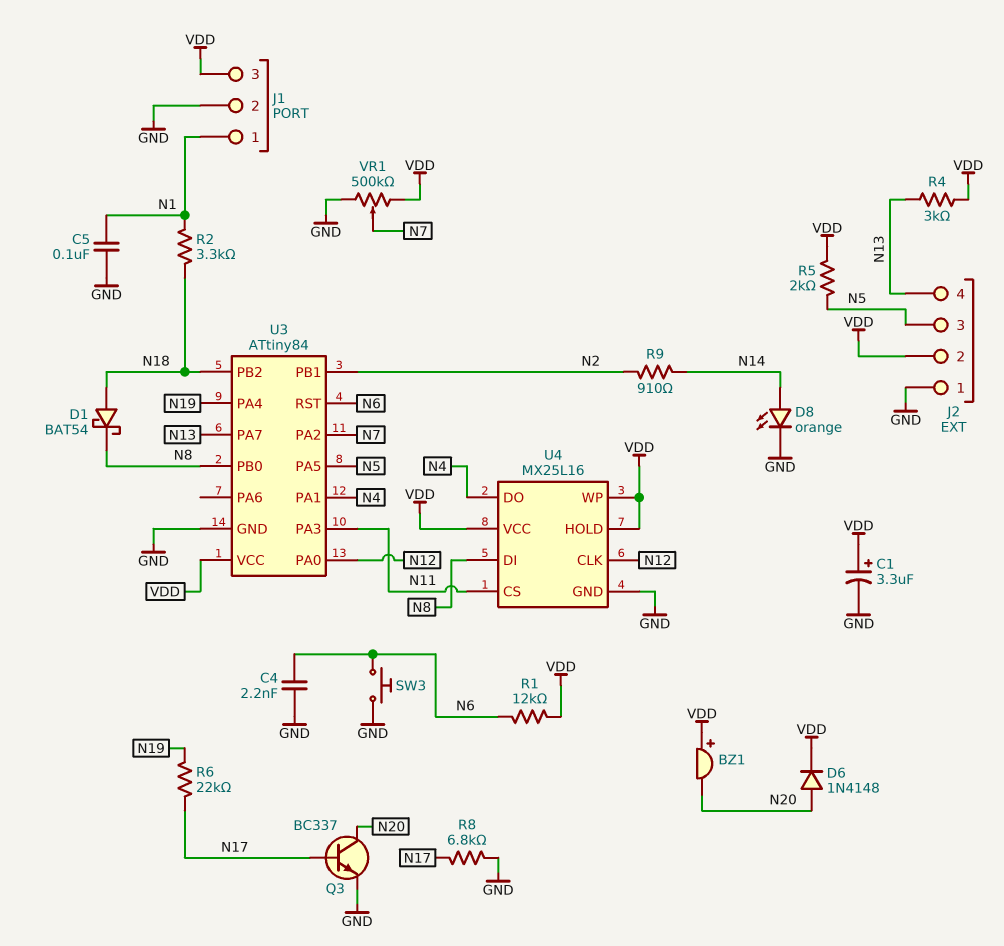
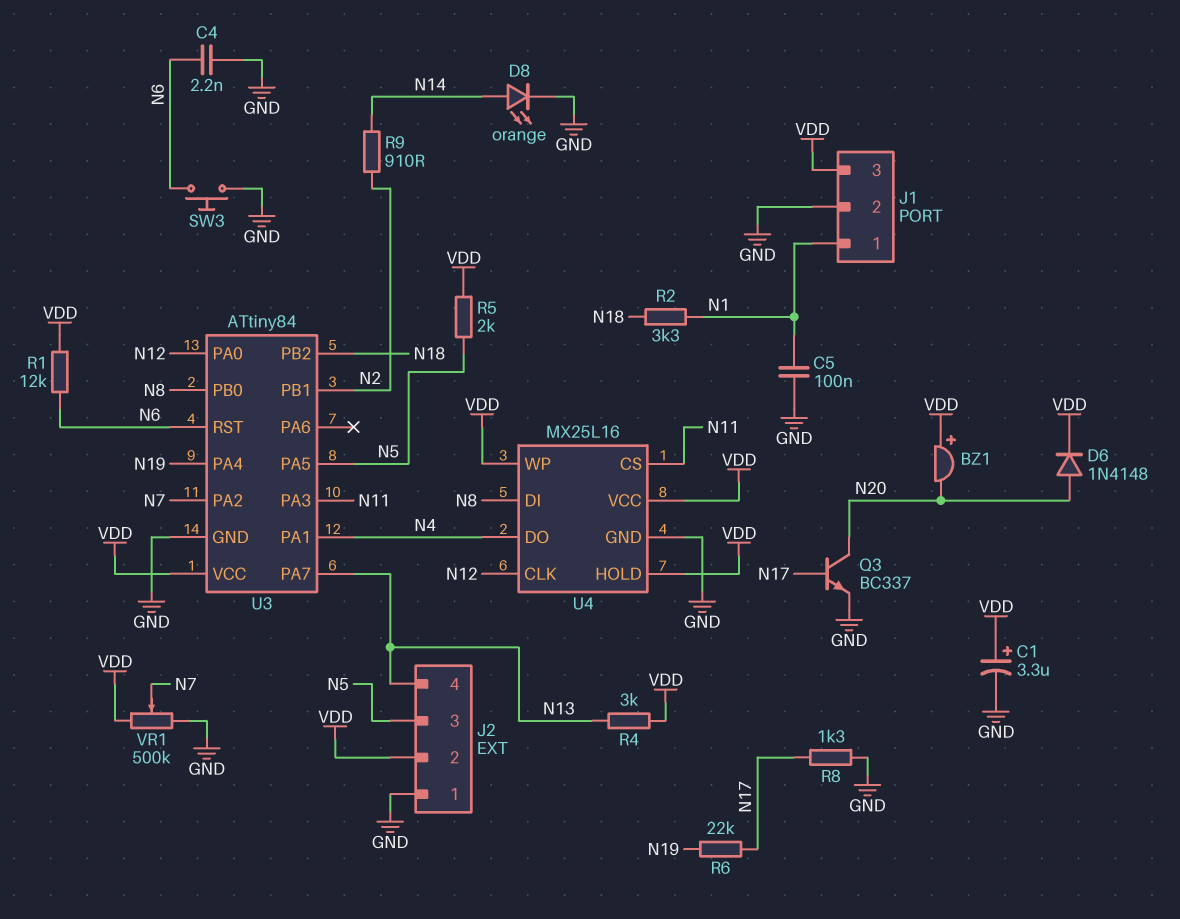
D1: schottky BAT54 (A N18, K N8) -> none
R8: 6.8k (GND, N17) -> 1.3k (GND, N17)

